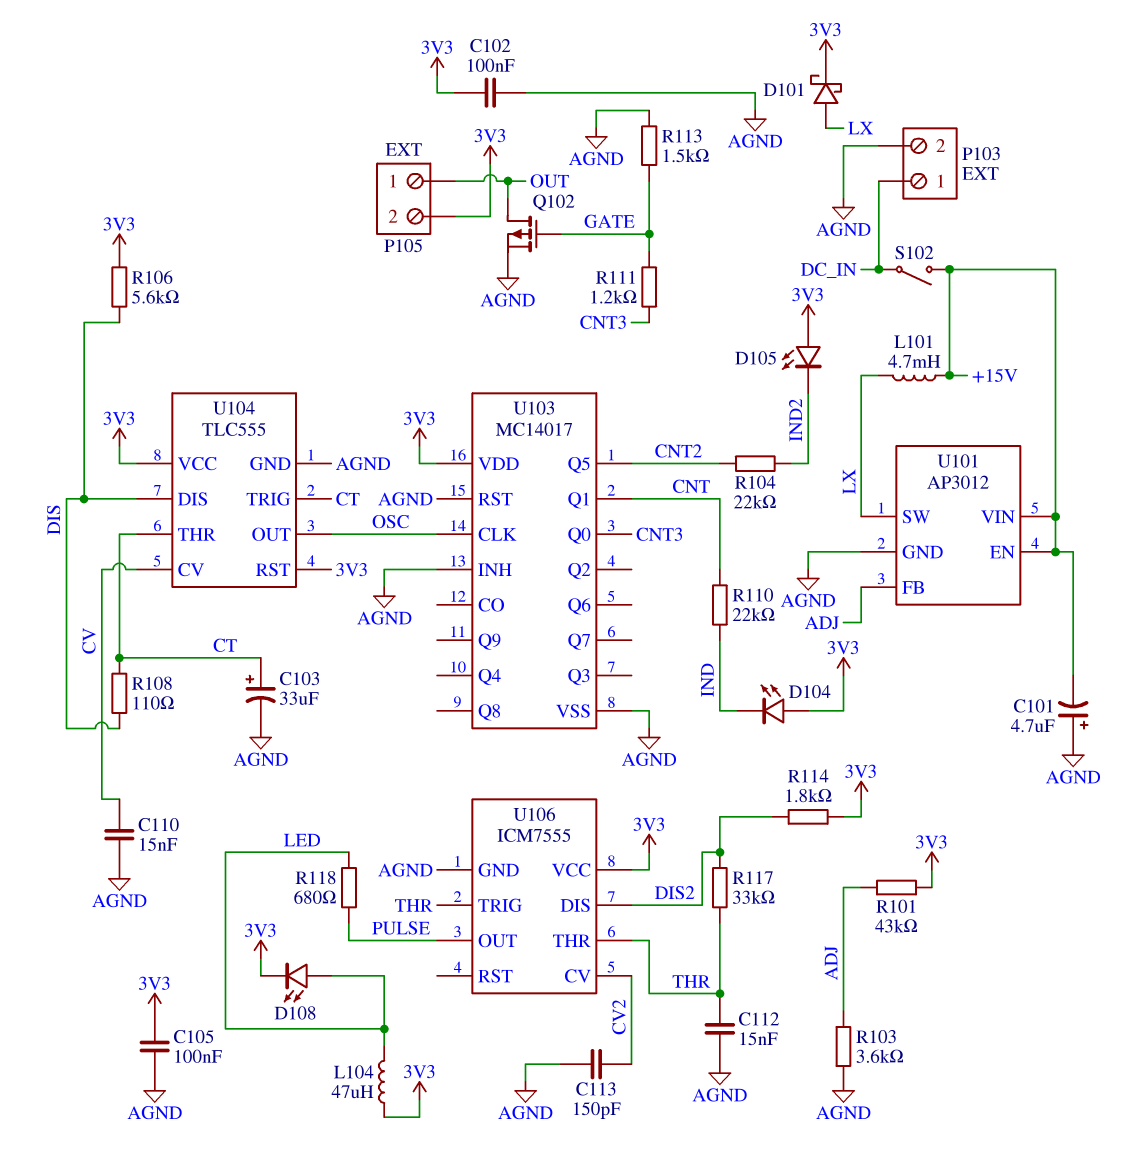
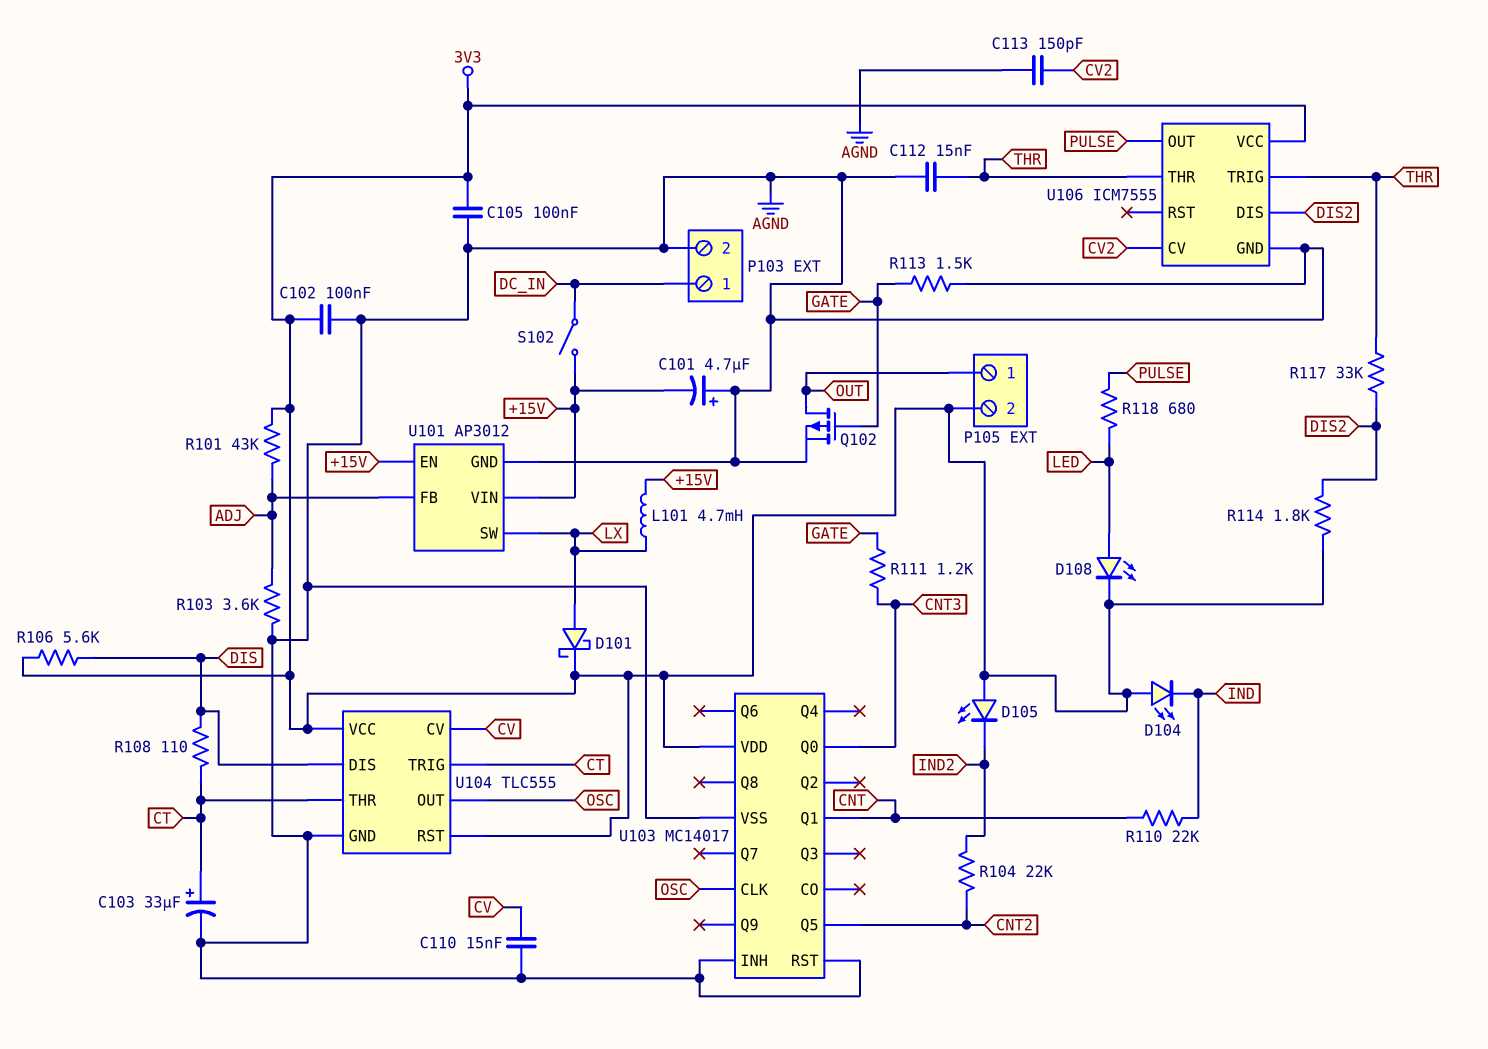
L104: 47uH (3V3, LED) -> none

